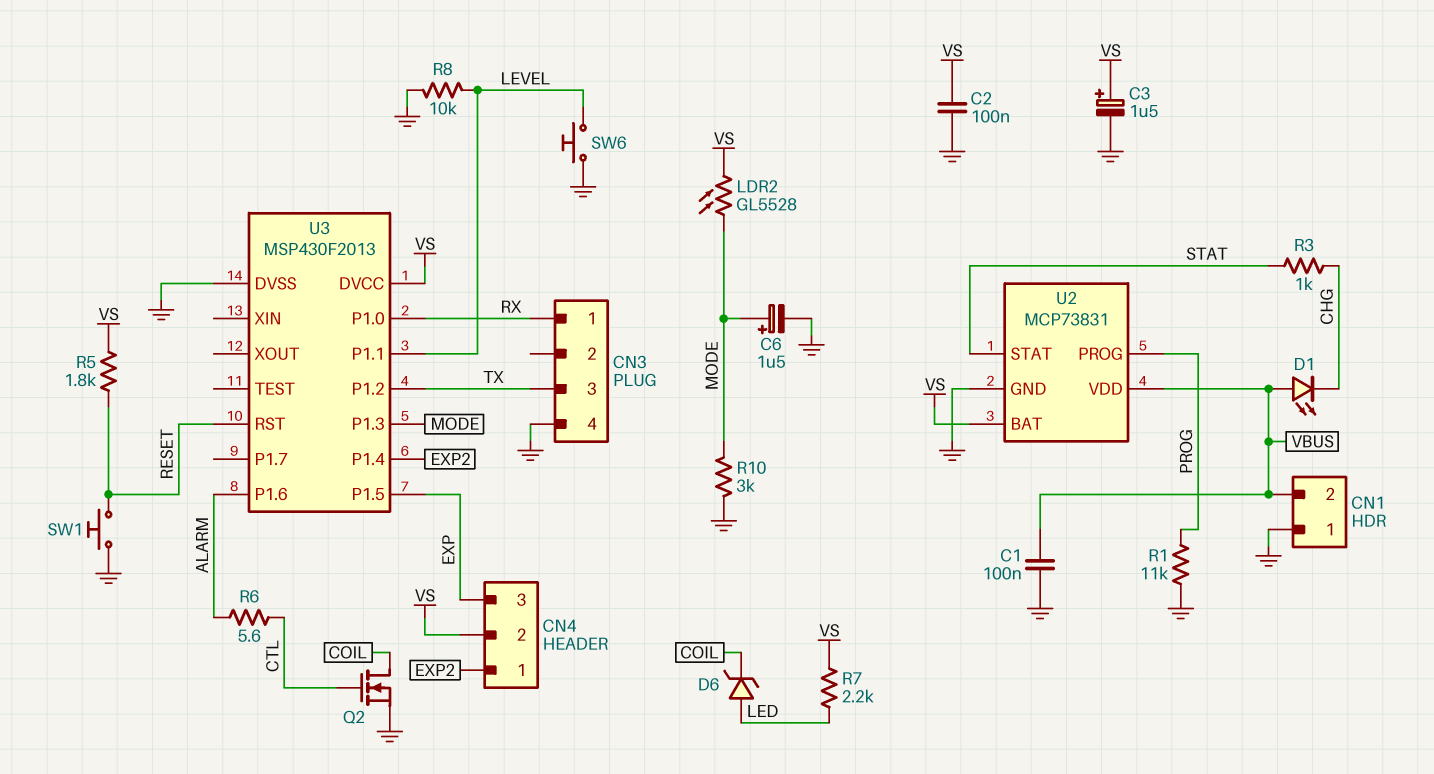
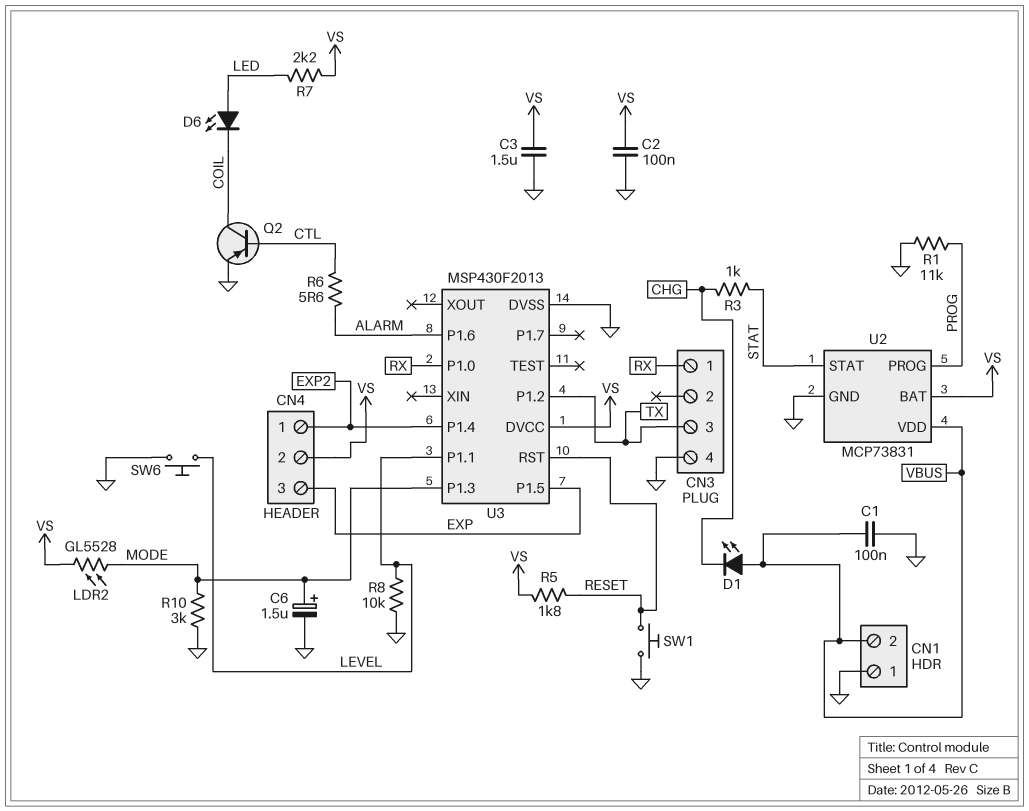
C3: 1.5uF (plus VS, minus GND) -> 1.5uF (GND, VS)
D6: zener (A LED, K COIL) -> LED (A LED, K COIL)
Q2: NMOS (G CTL, D COIL, S GND) -> PNP (B CTL, C COIL, E GND)

